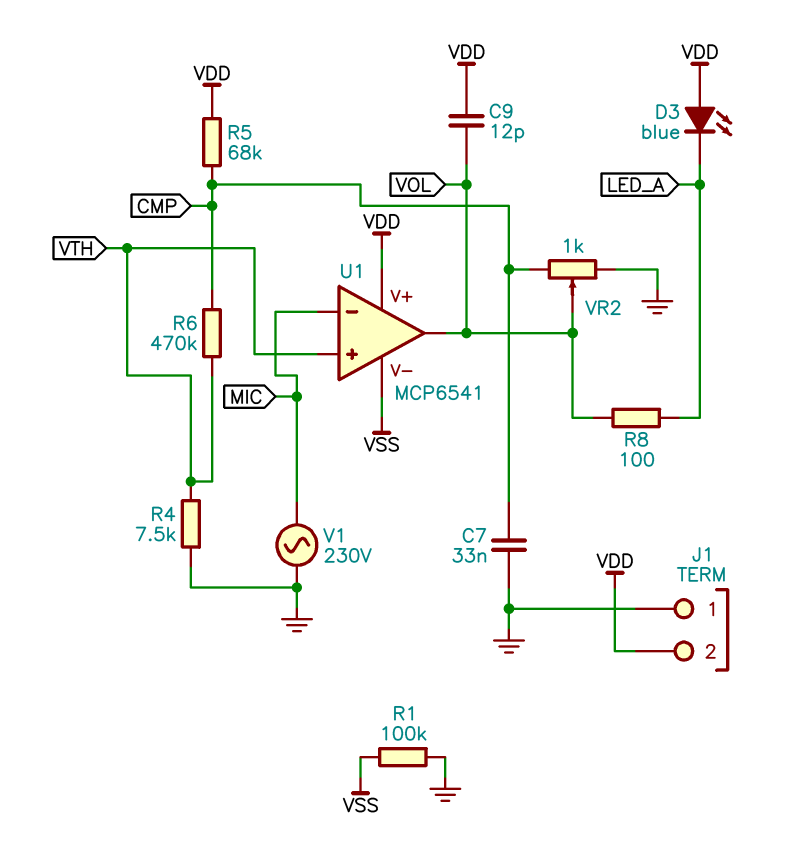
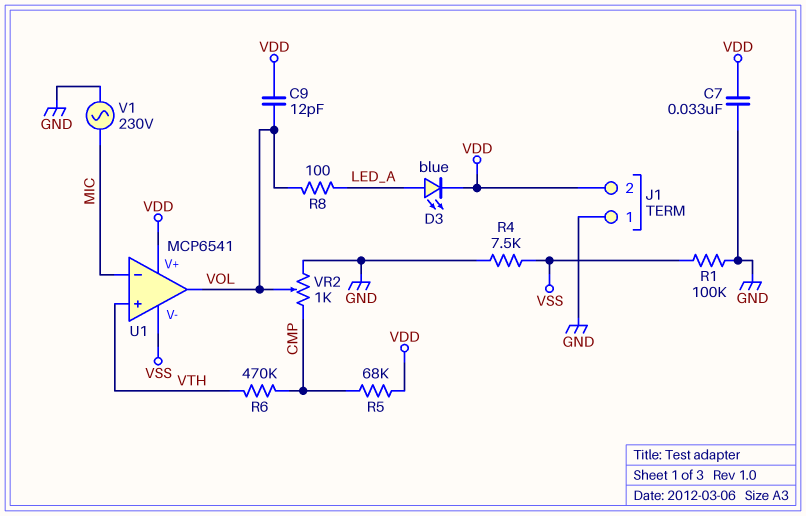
C7: 33nF (CMP, GND) -> 33nF (GND, VDD)
D3: LED blue (A VDD, K LED_A) -> LED blue (A LED_A, K VDD)
R4: 7.5k (GND, VTH) -> 7.5k (GND, VSS)

